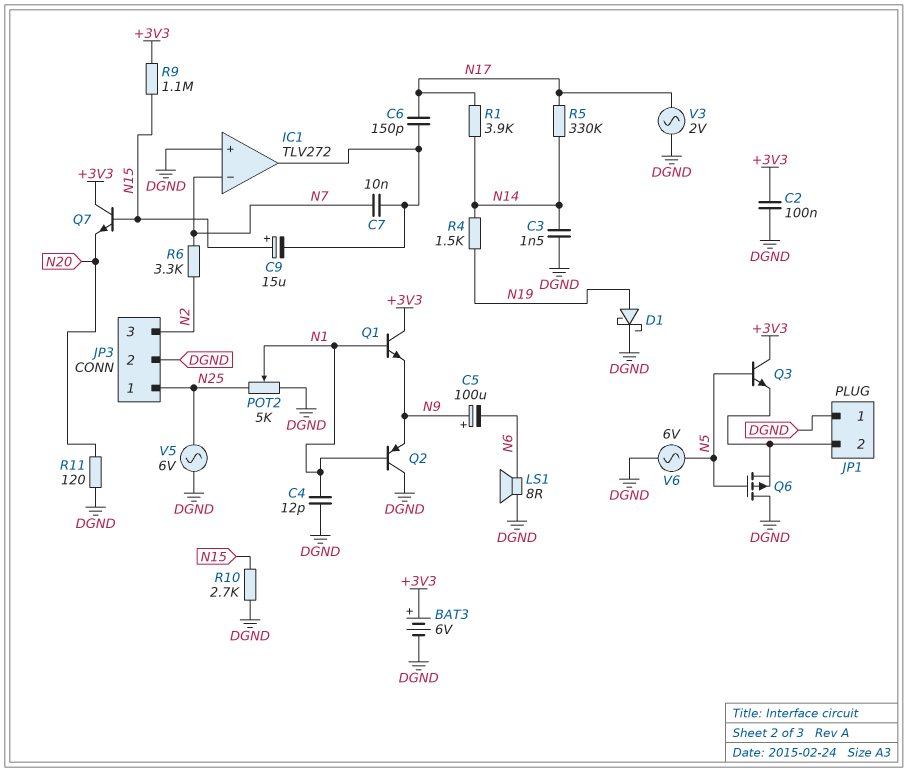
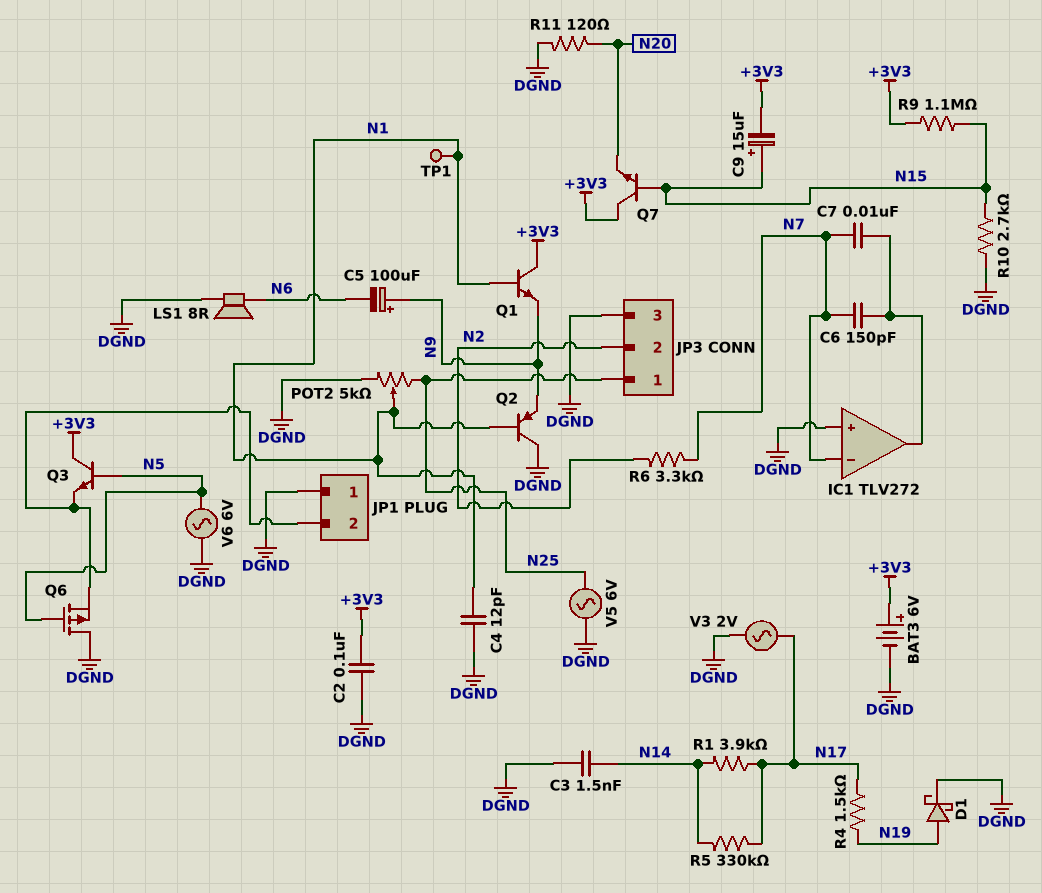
C6: 150pF (IC1/out, N17) -> 150pF (IC1/out, N7)
C9: 15uF (plus N15, minus IC1/out) -> 15uF (plus N15, minus +3V3)
JP3 pin 2: DGND -> N2
JP3 pin 3: N2 -> DGND
R4: 1.5k (N14, N19) -> 1.5k (N17, N19)
TP1: none -> test point (N1)

